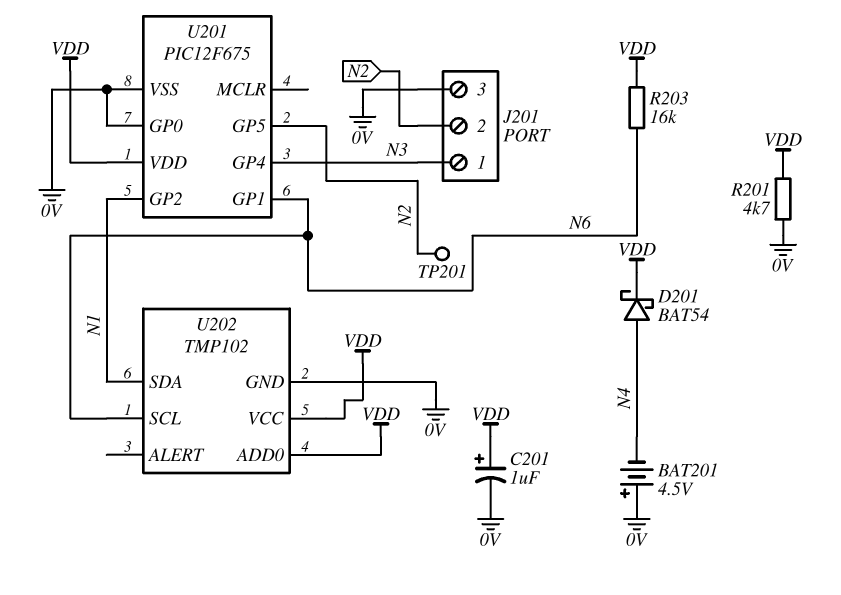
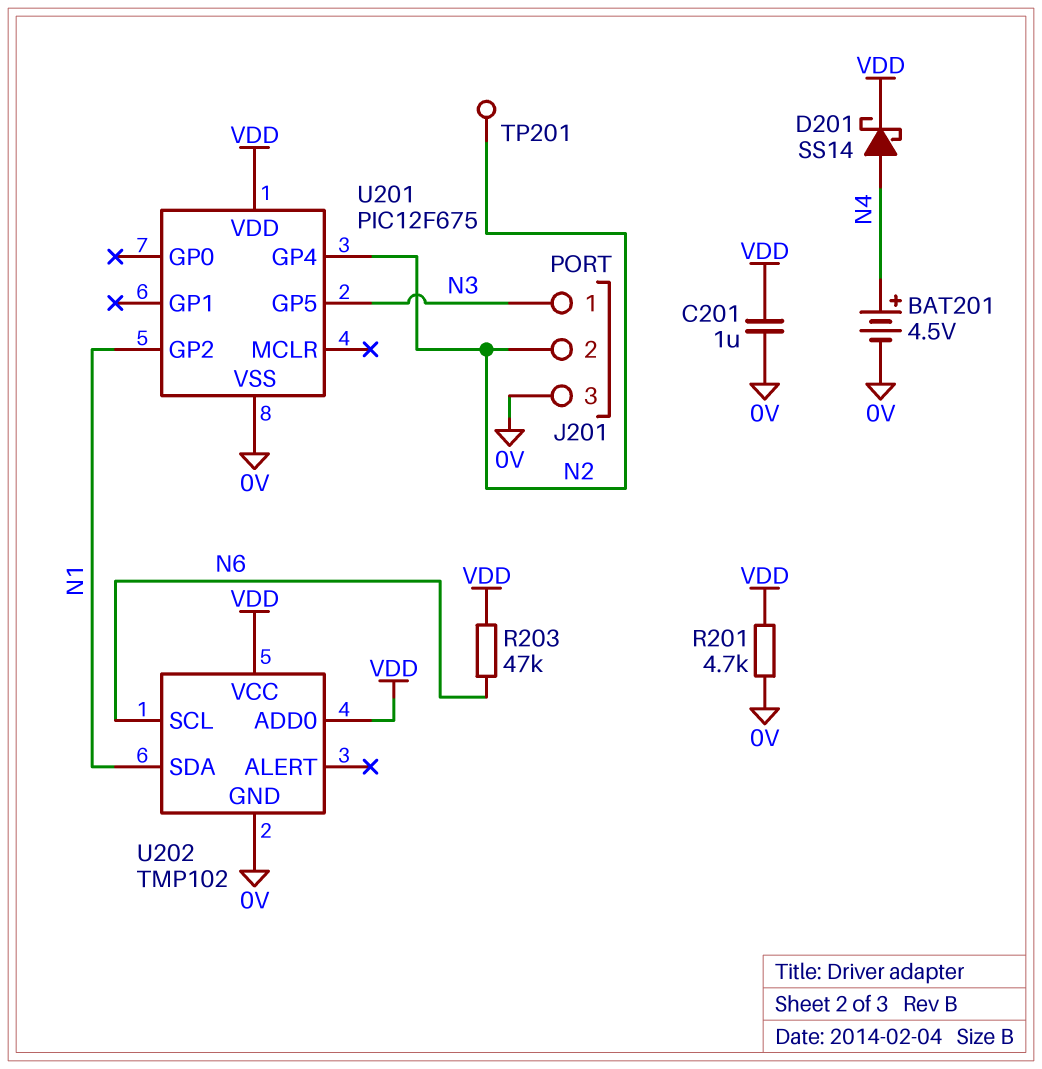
BAT201: 4.5V (plus 0V, minus N4) -> 4.5V (plus N4, minus 0V)
C201: 1uF (plus VDD, minus 0V) -> 1uF (0V, VDD)
D201: schottky BAT54 (A N4, K VDD) -> schottky SS14 (A N4, K VDD)
R203: 16k (N6, VDD) -> 47k (N6, VDD)
U201 pin GP0: 0V -> none
U201 pin GP1: N6 -> none
U201 pin GP4: N3 -> N2
U201 pin GP5: N2 -> N3

